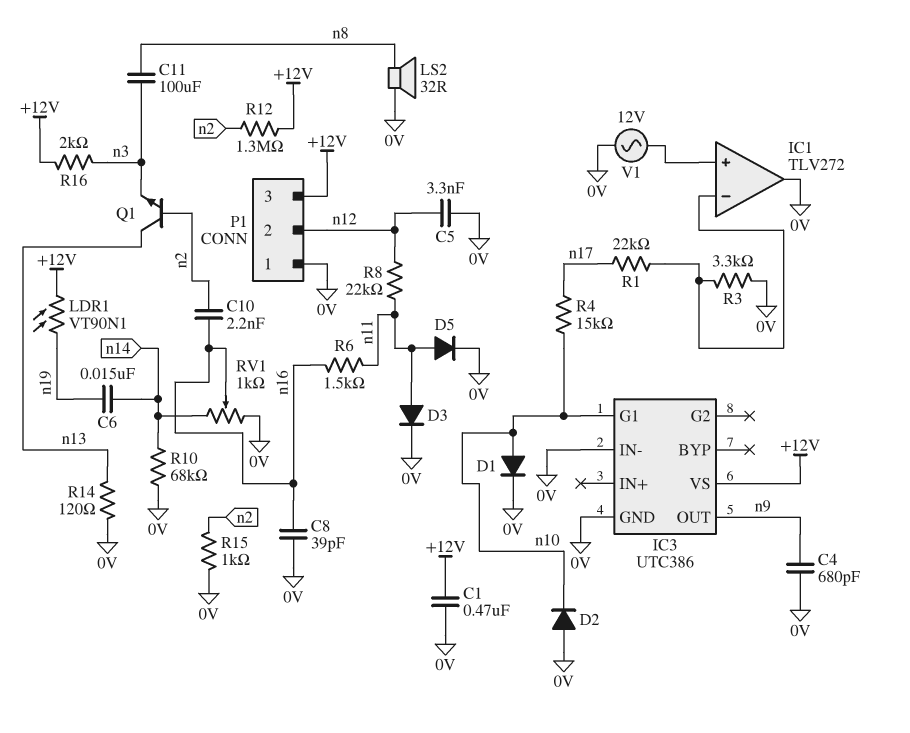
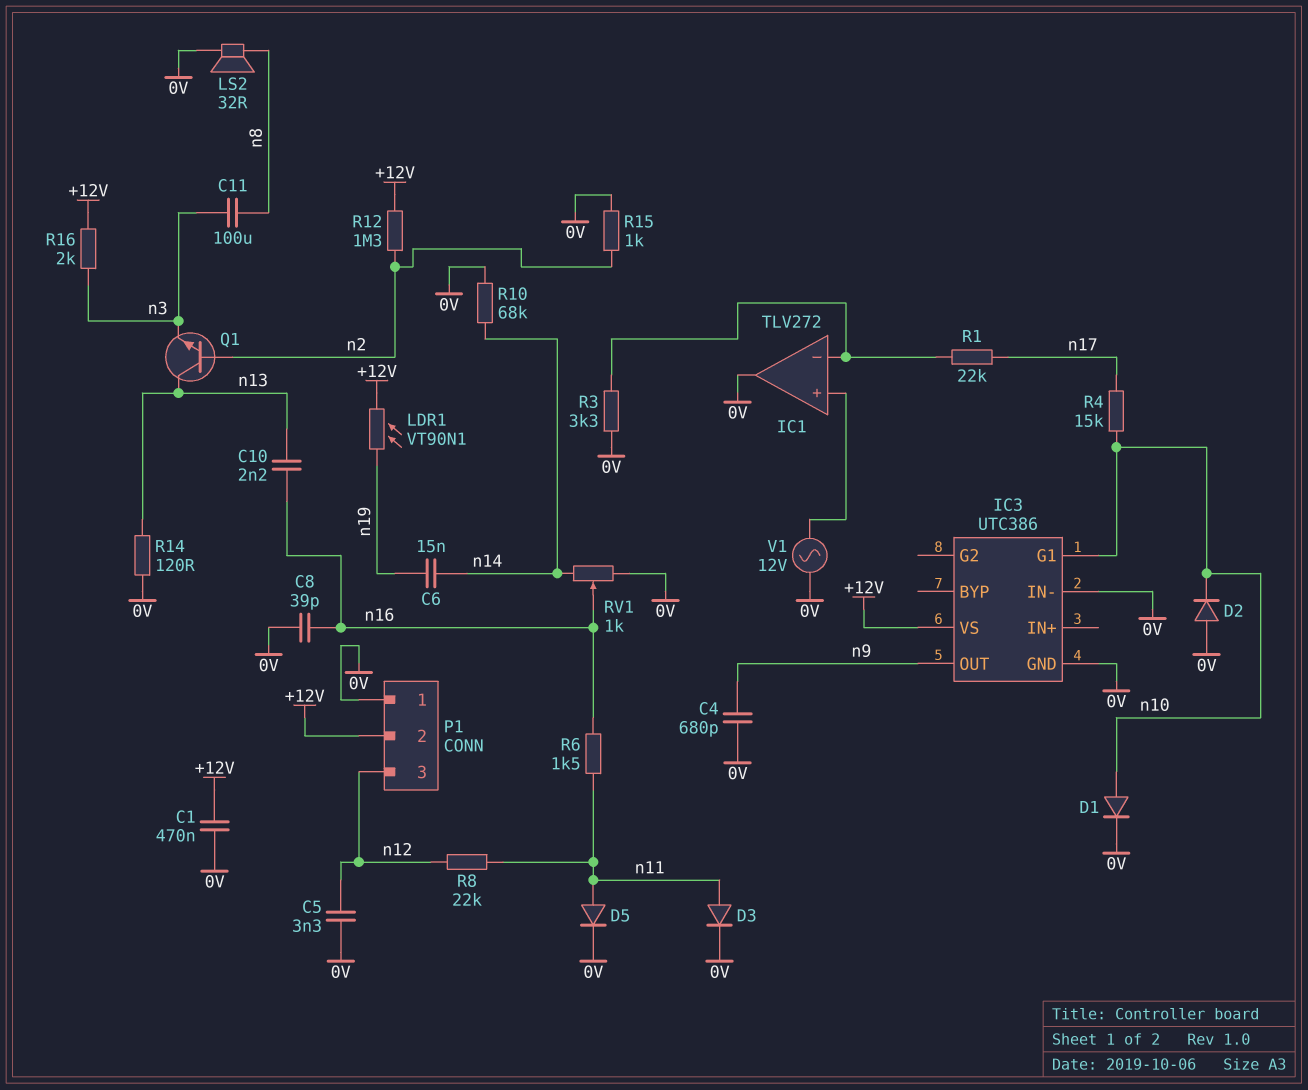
C10: 2.2nF (n2, n16) -> 2.2nF (n13, n16)
P1 pin 2: n12 -> +12V
P1 pin 3: +12V -> n12

